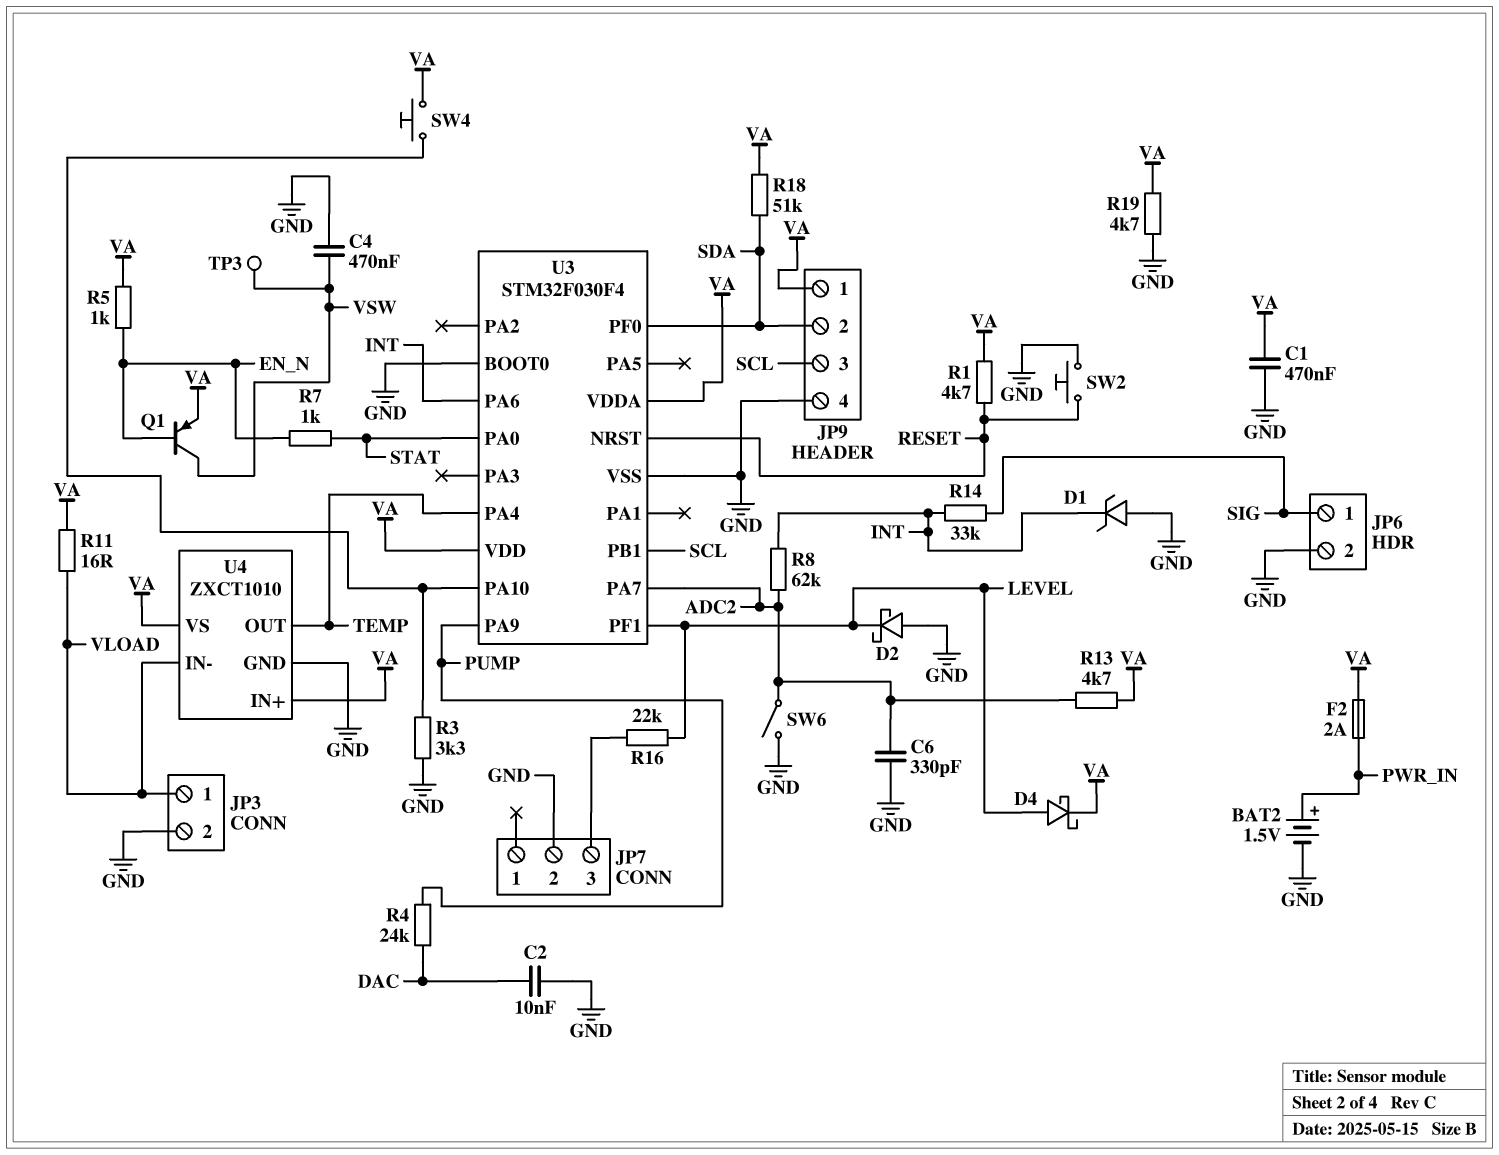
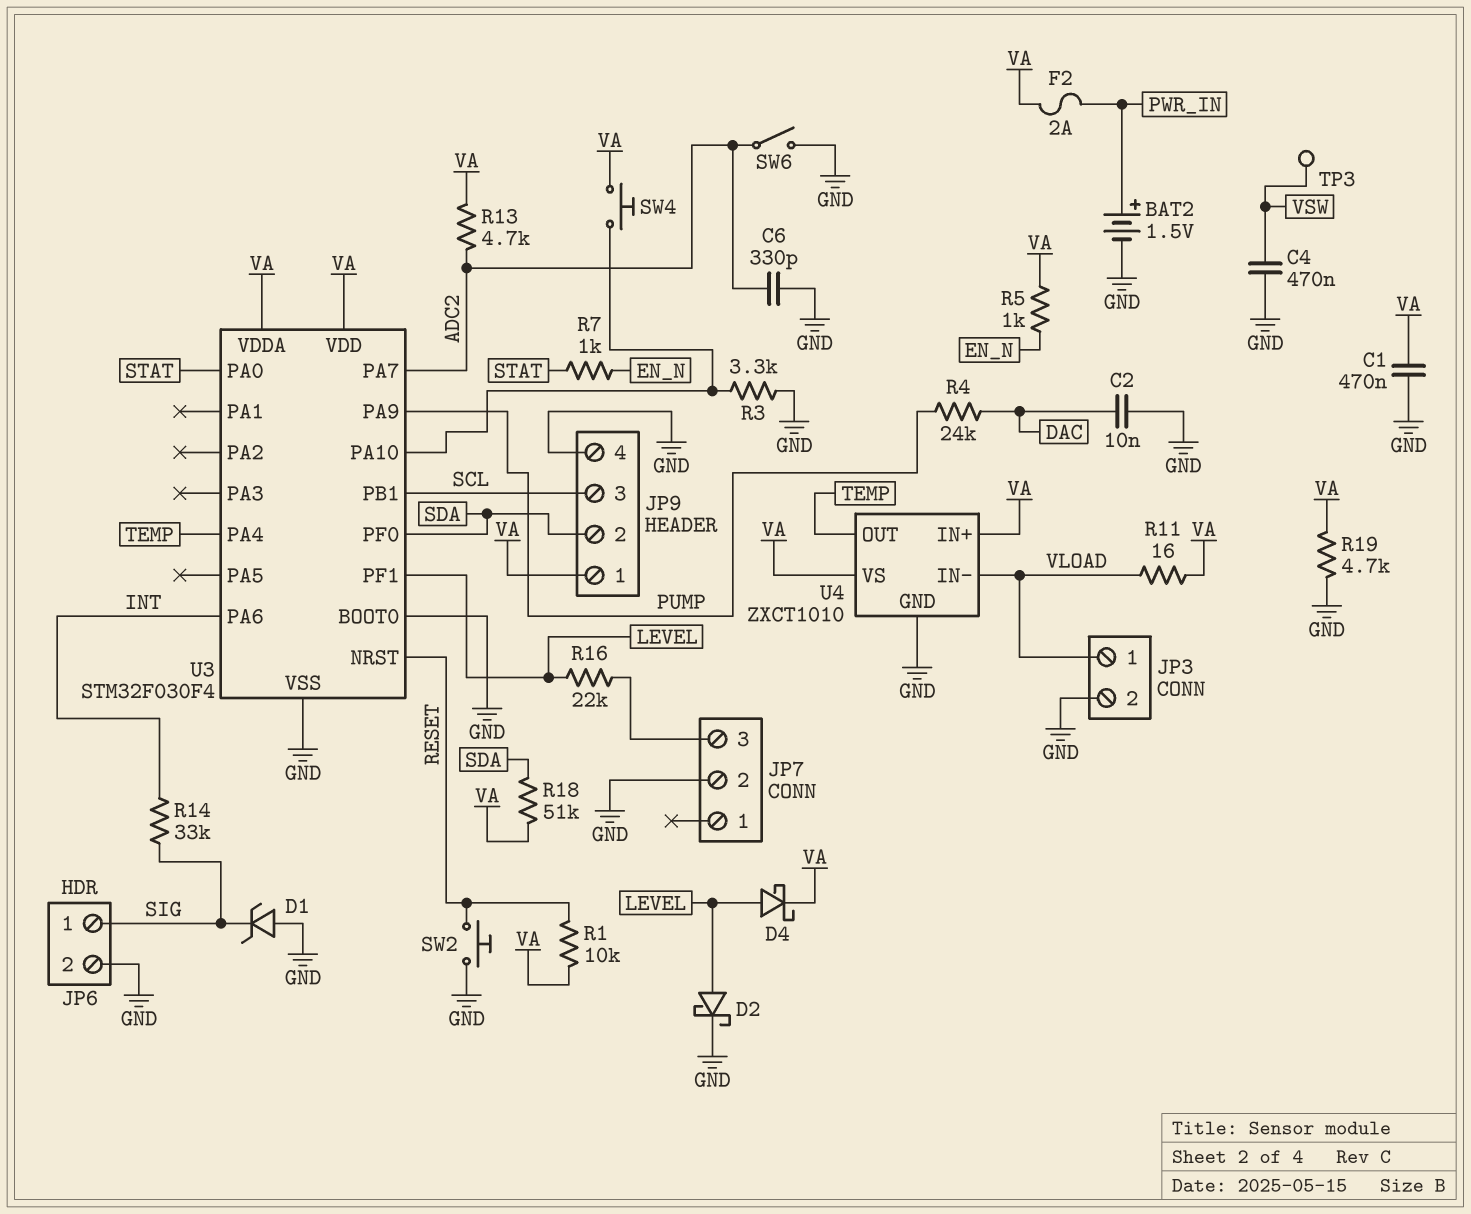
D1: zener (A GND, K INT) -> zener (A GND, K SIG)
D2: schottky (A GND, K LEVEL) -> schottky (A LEVEL, K GND)
Q1: PNP (B EN_N, C VSW, E VA) -> none
R1: 4.7k (RESET, VA) -> 10k (RESET, VA)
R8: 62k (ADC2, INT) -> none

